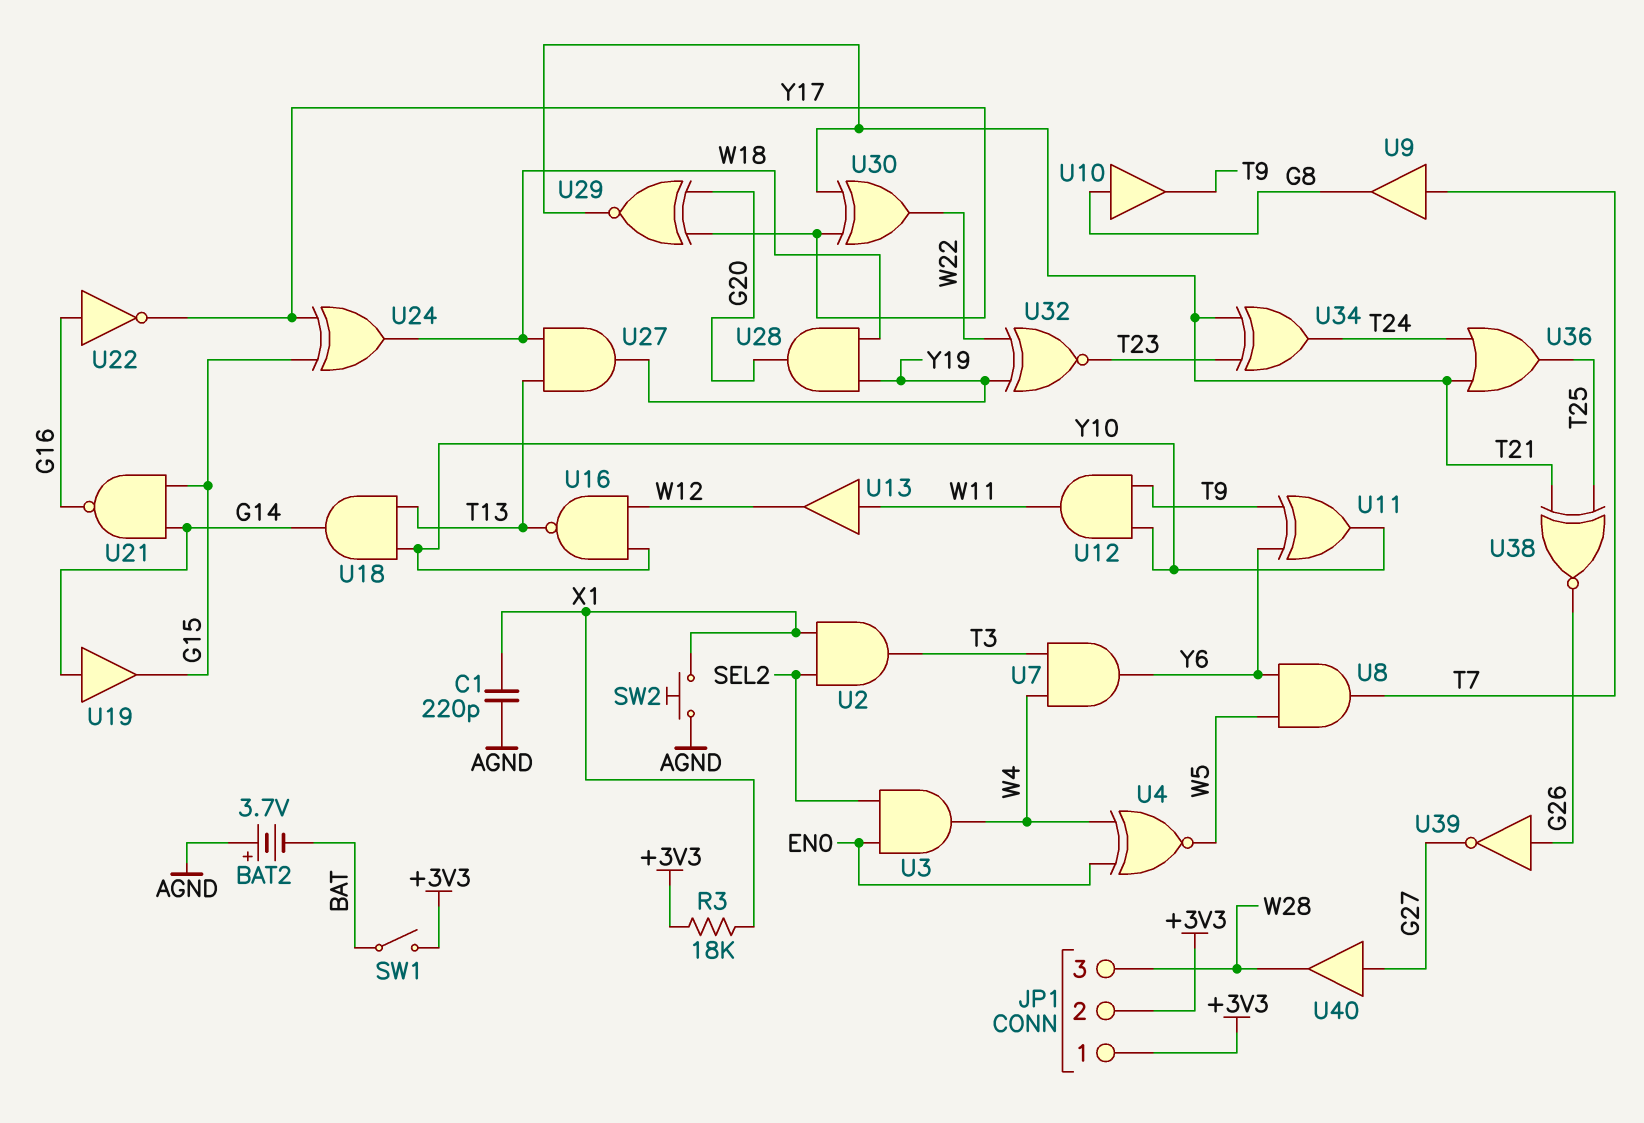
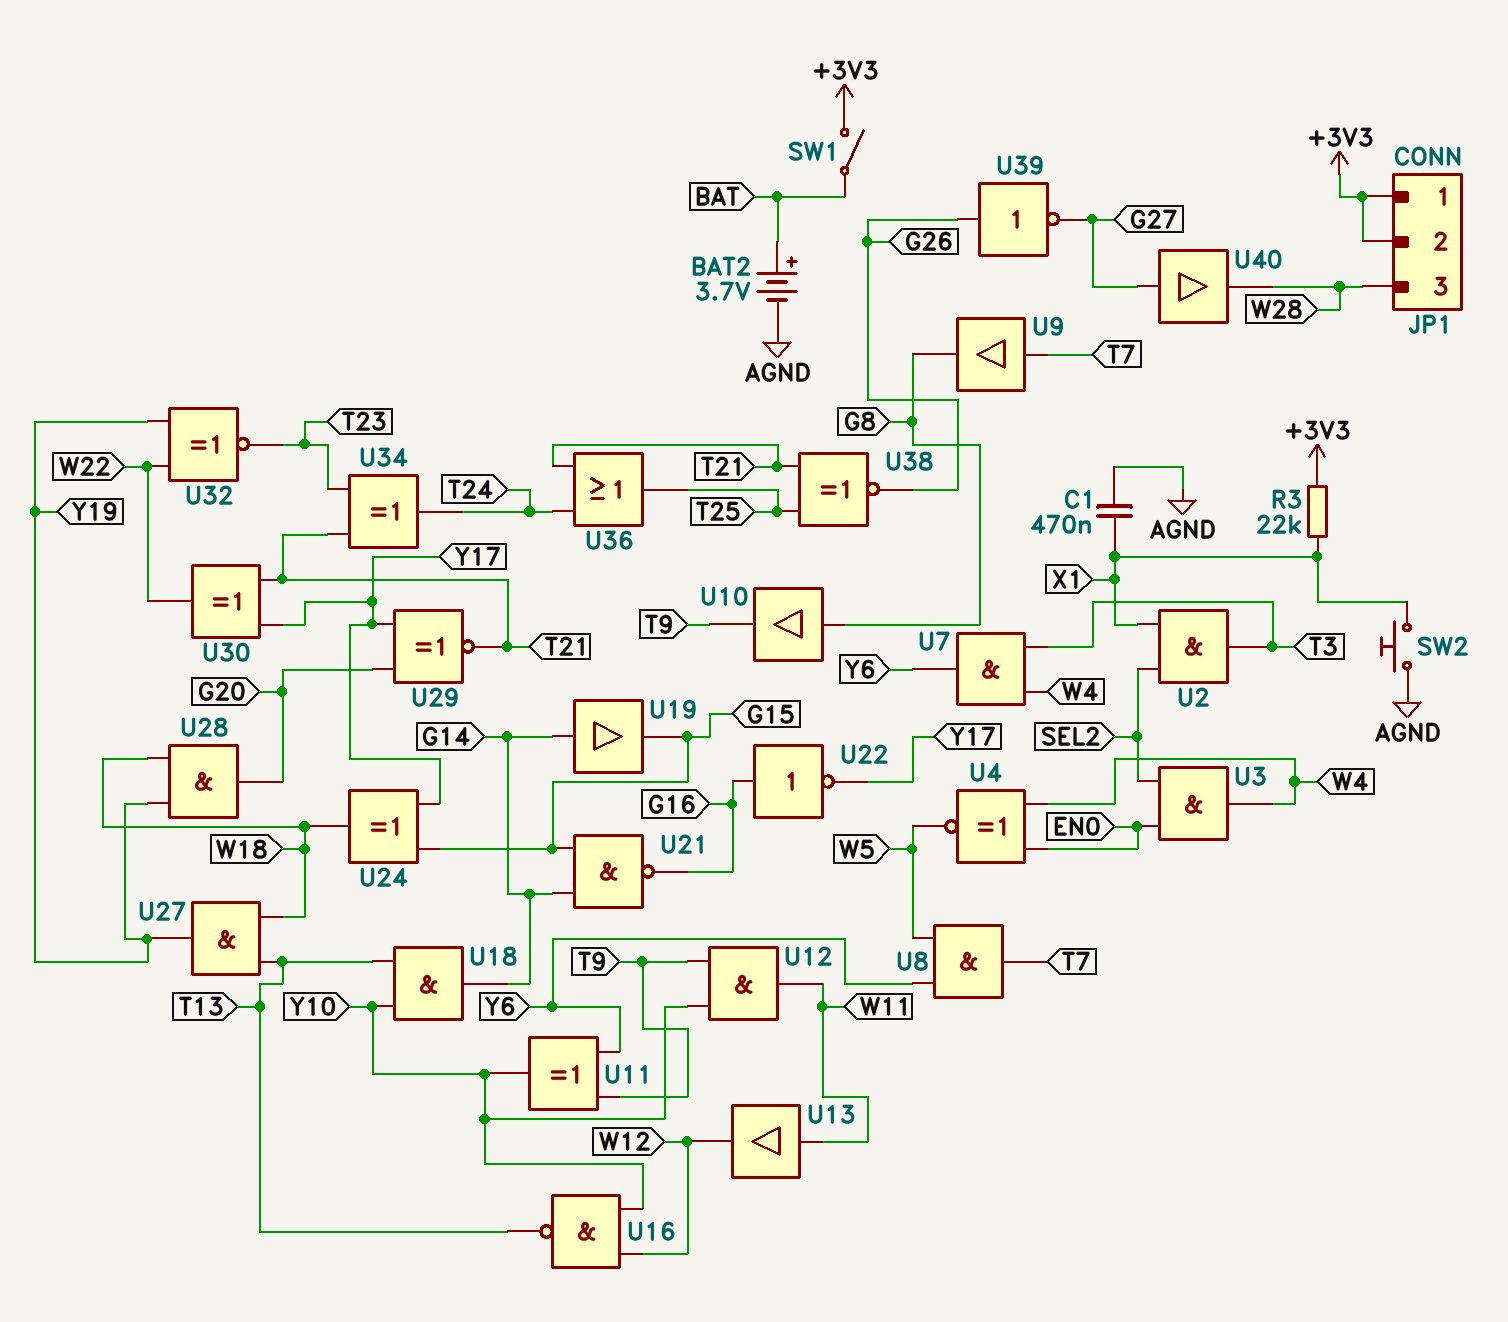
BAT2: 3.7V (plus AGND, minus BAT) -> 3.7V (plus BAT, minus AGND)
C1: 220pF (AGND, X1) -> 470nF (AGND, X1)
R3: 18k (+3V3, X1) -> 22k (+3V3, X1)

